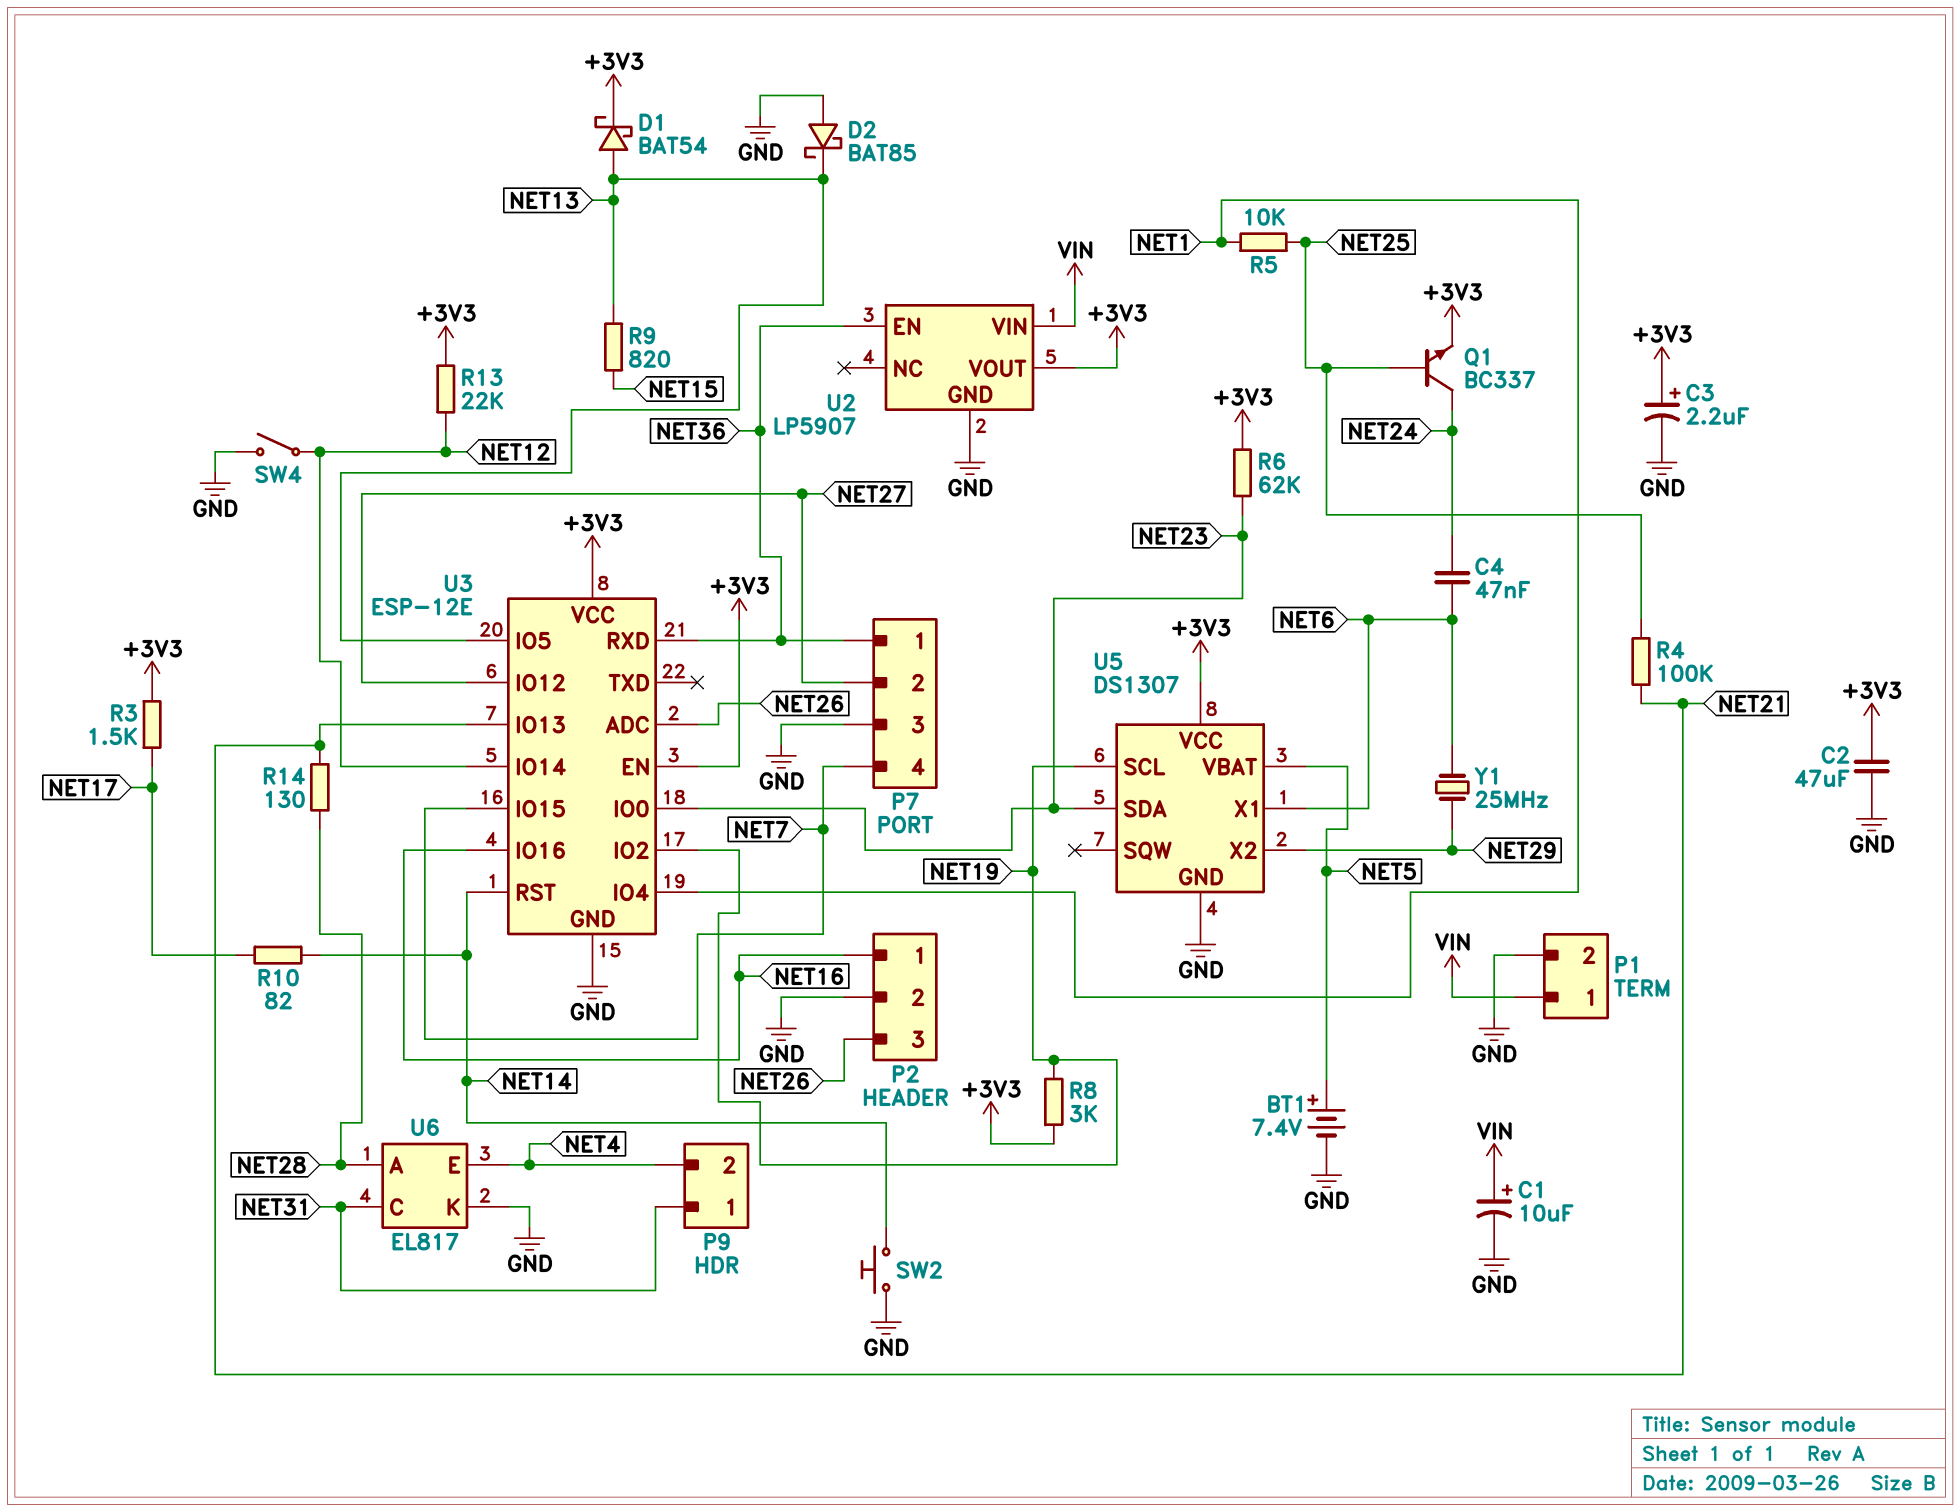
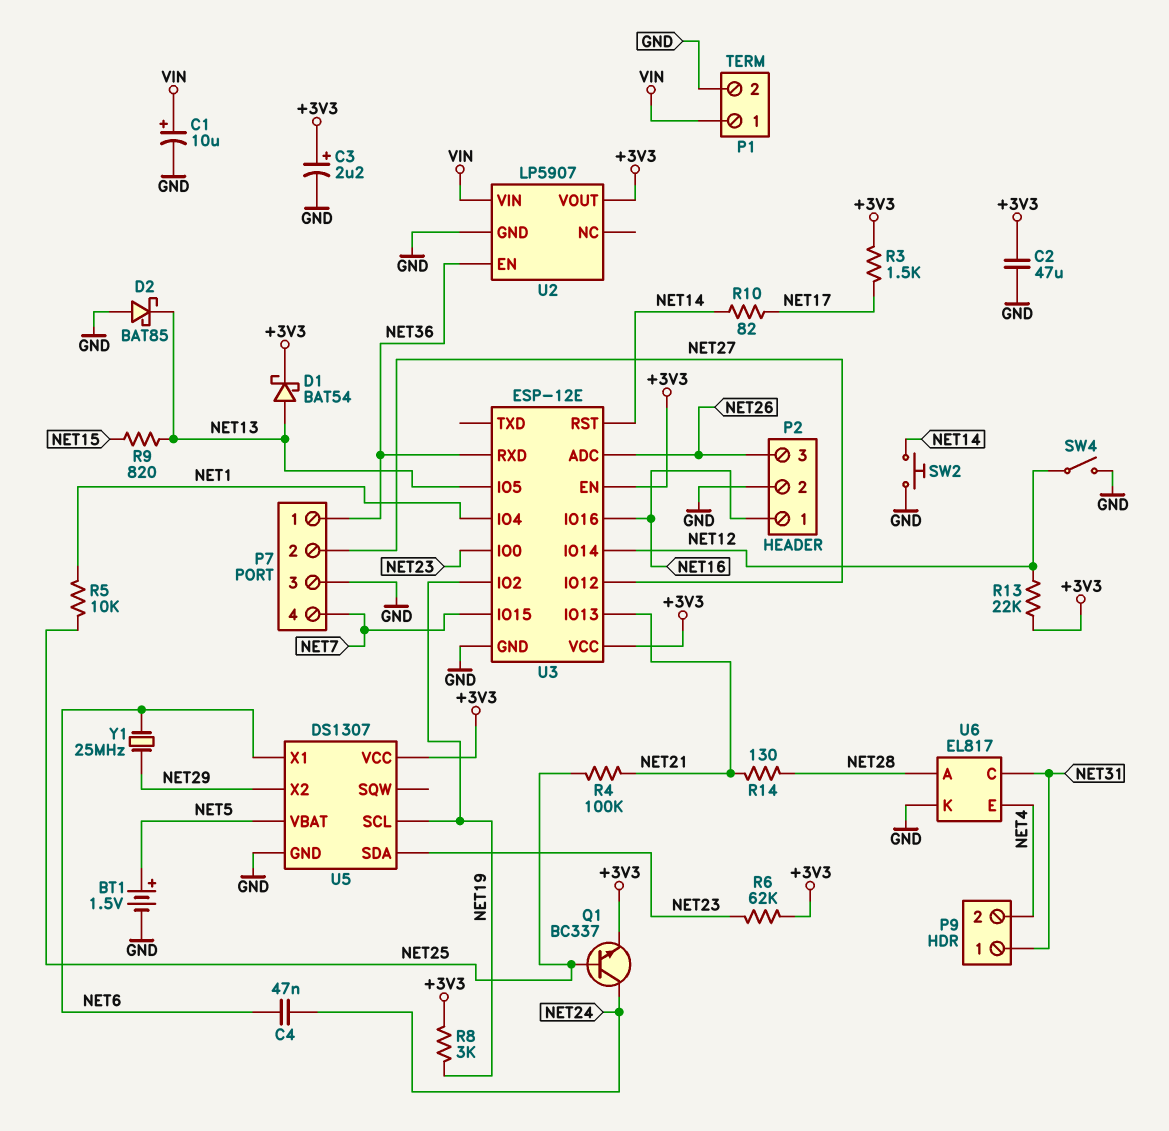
BT1: 7.4V (plus NET5, minus GND) -> 1.5V (plus NET5, minus GND)

